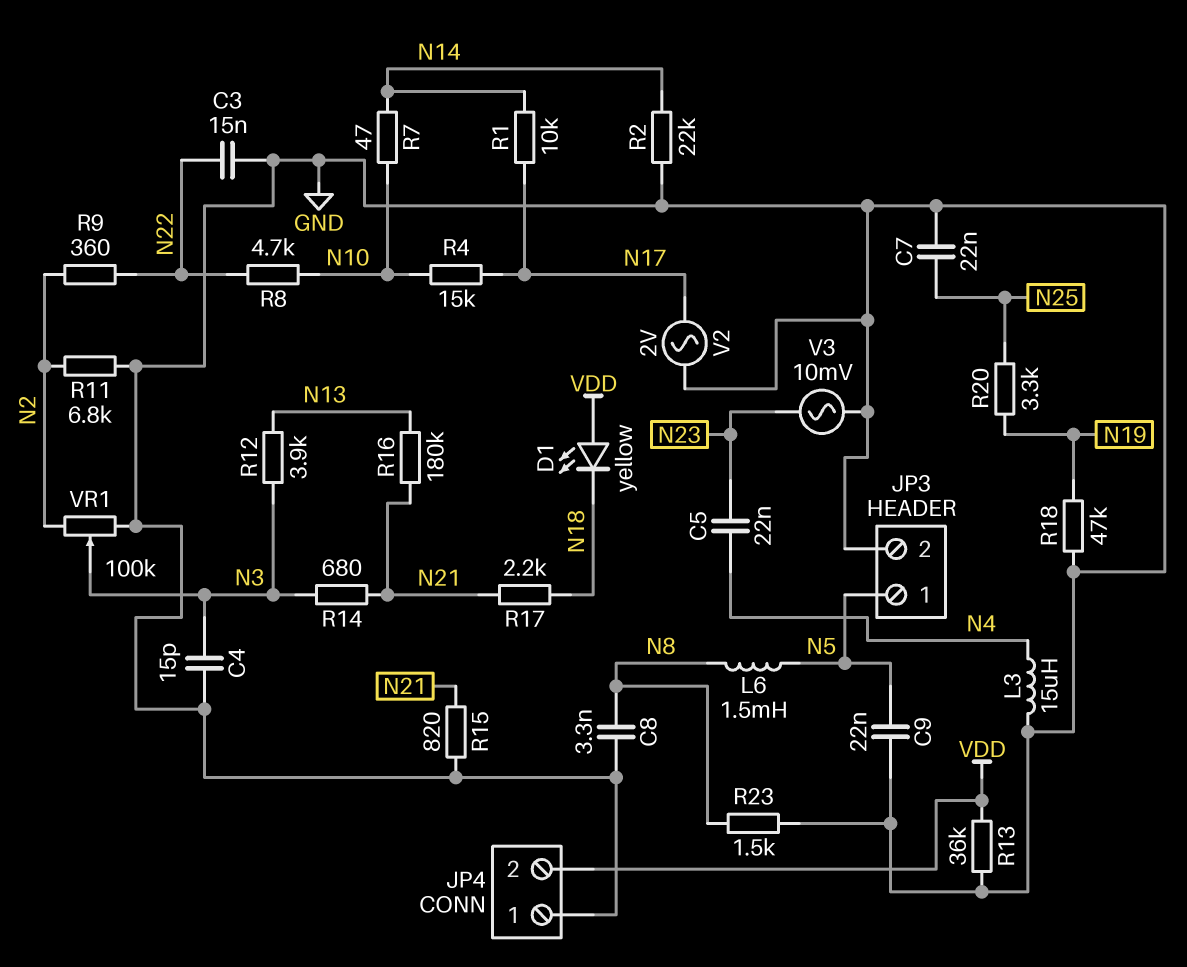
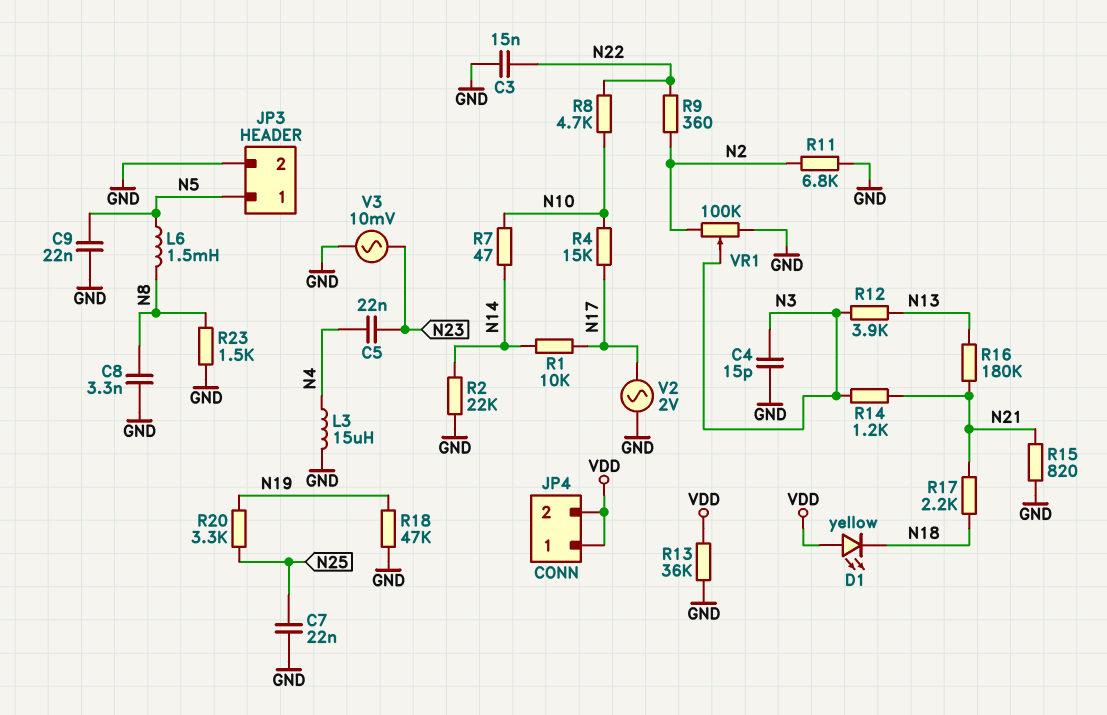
JP4 pin 1: GND -> VDD
R14: 680 (N3, N21) -> 1.2k (N3, N21)

